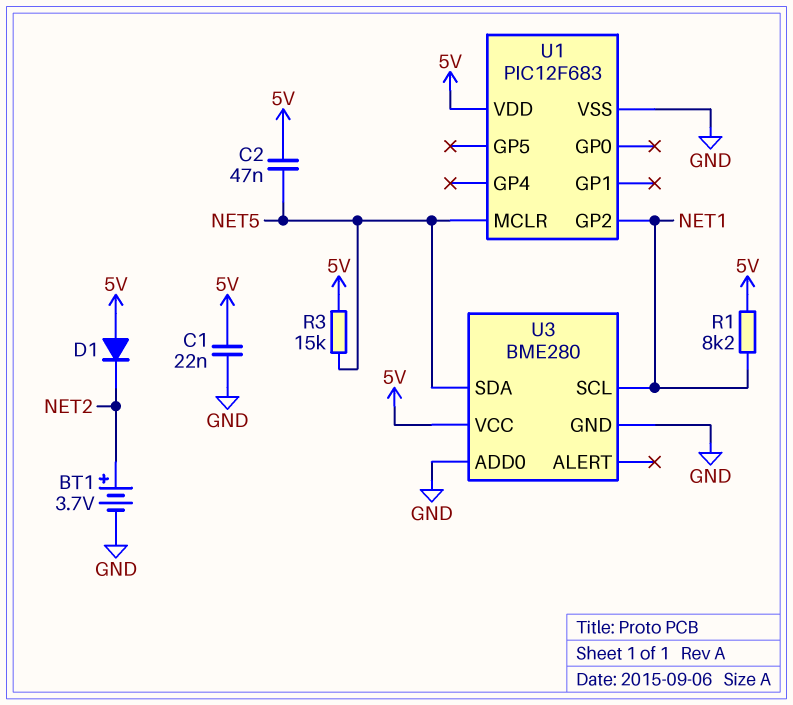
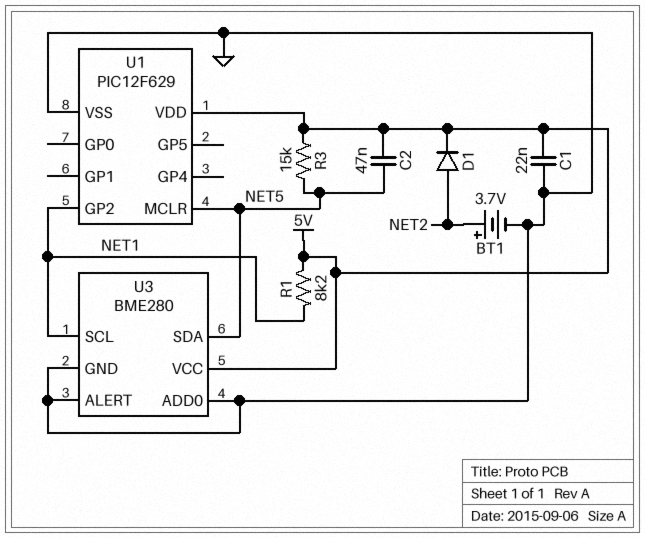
D1: diode (A 5V, K NET2) -> diode (A NET2, K 5V)
U1: PIC12F683 -> PIC12F629
U3 pin ALERT: none -> GND

